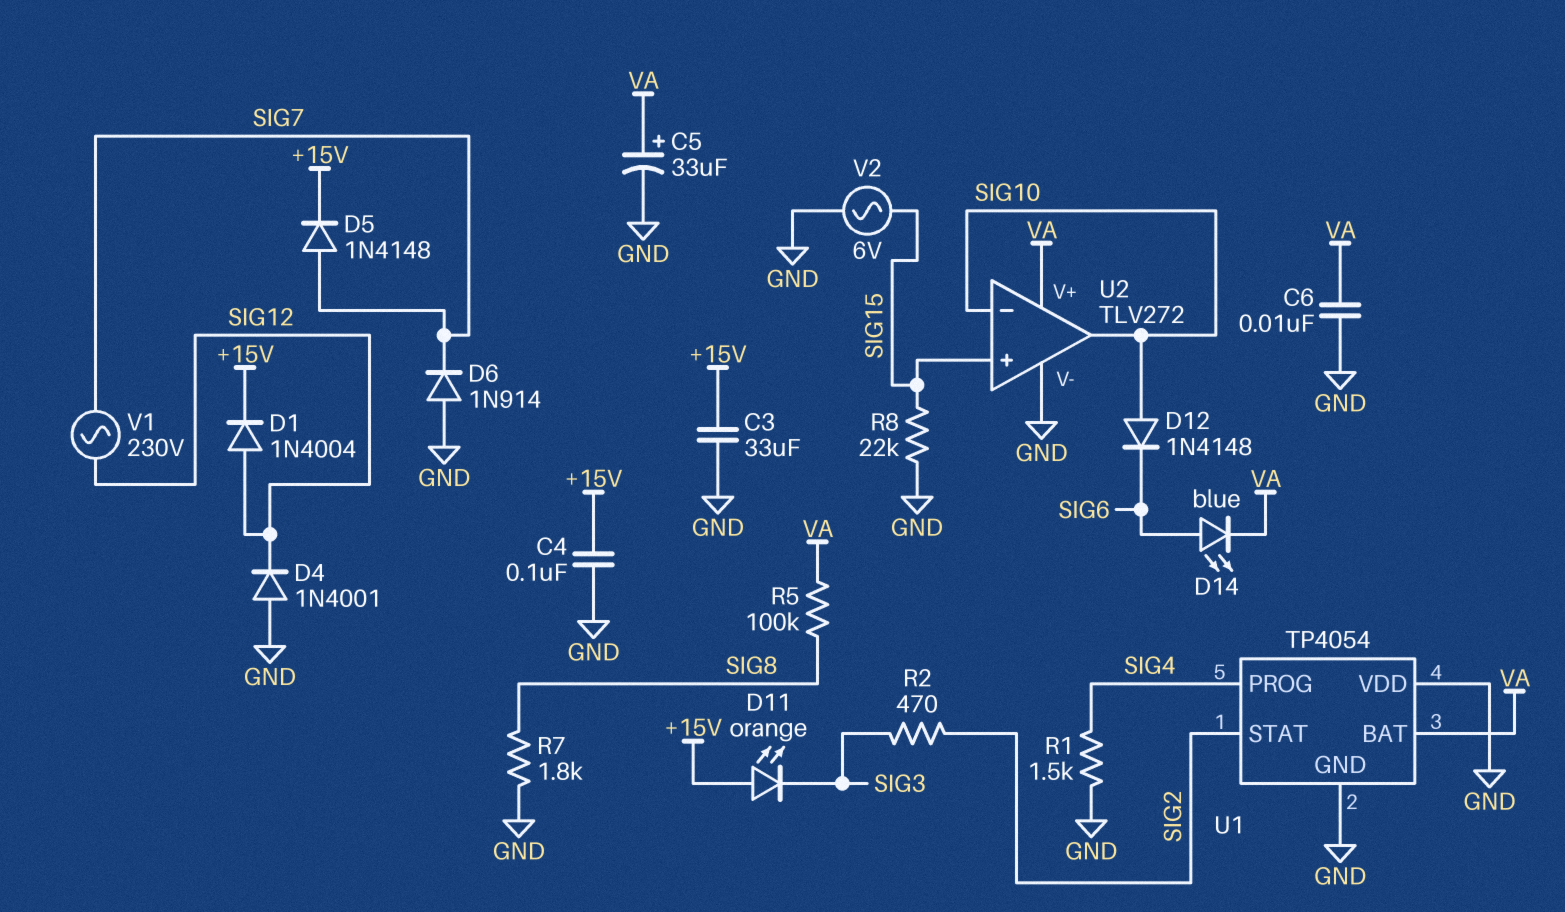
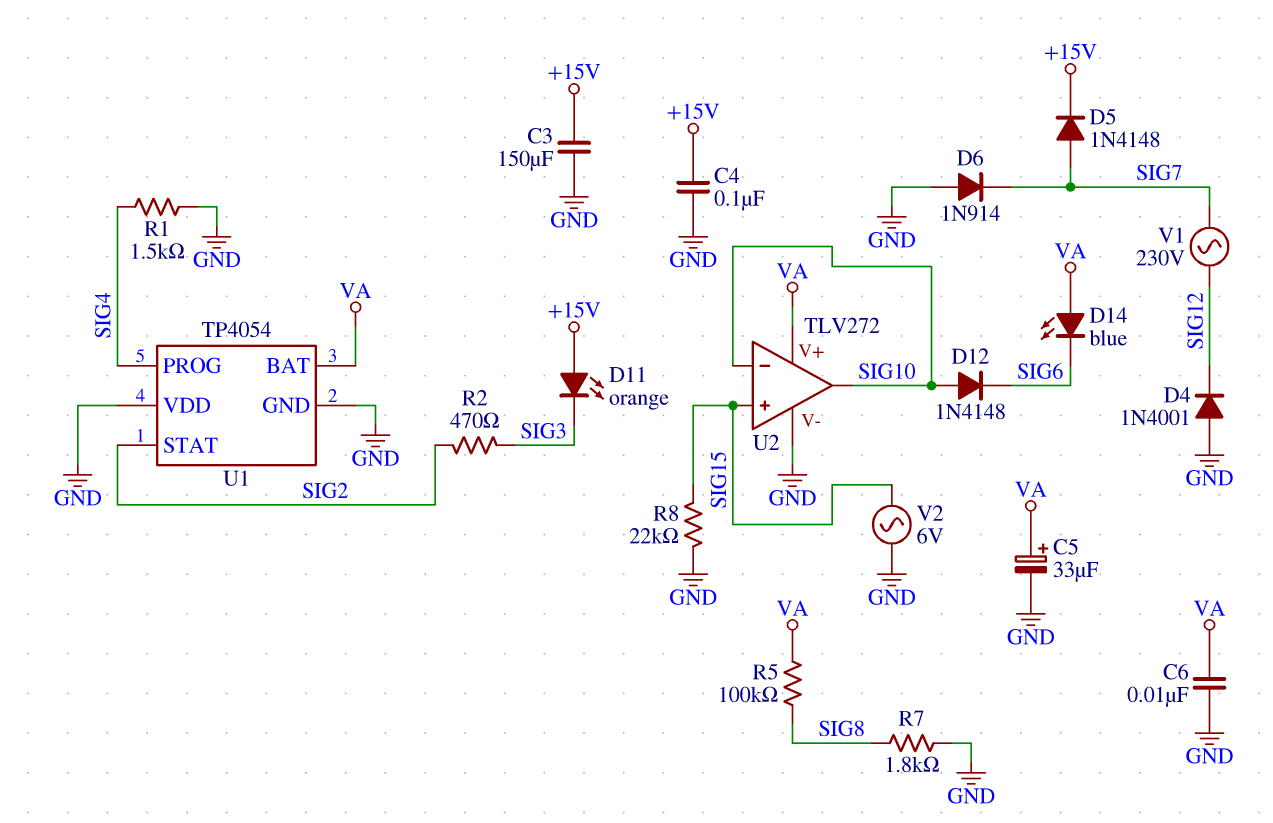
C3: 33uF (+15V, GND) -> 150uF (+15V, GND)
D1: diode 1N4004 (A SIG12, K +15V) -> none
D14: LED blue (A SIG6, K VA) -> LED blue (A VA, K SIG6)

